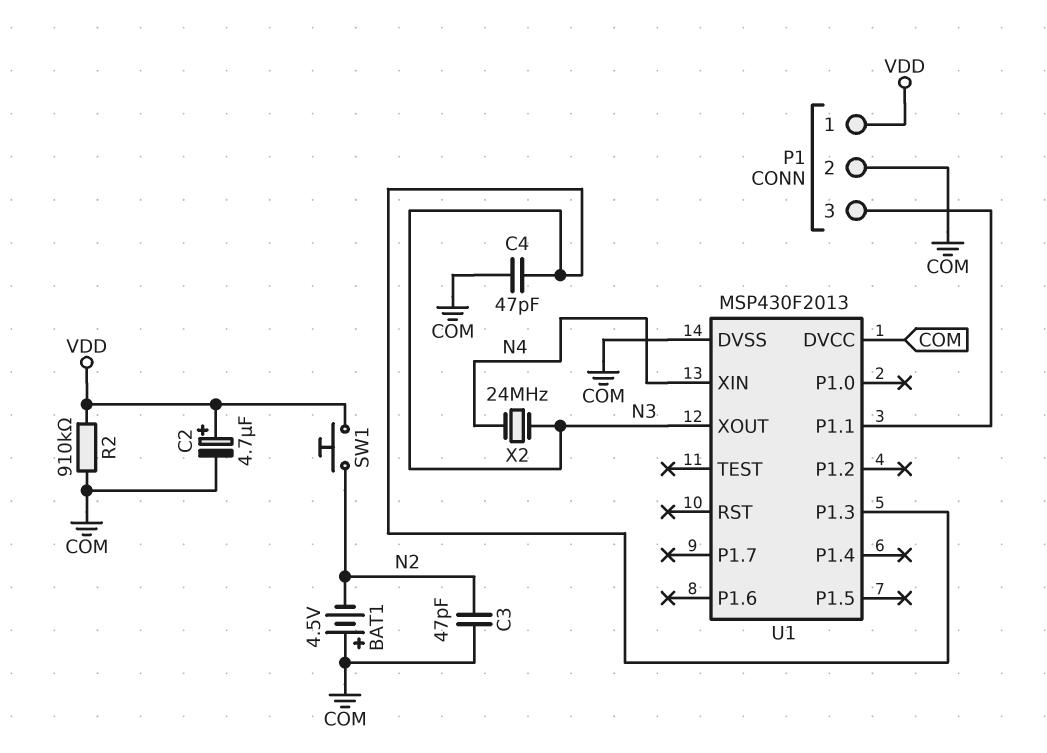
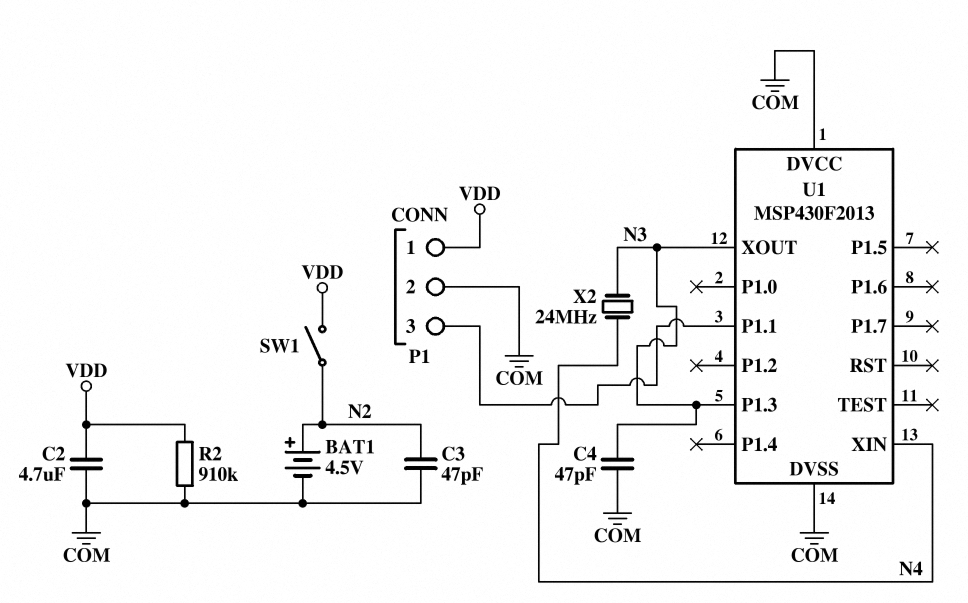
BAT1: 4.5V (plus COM, minus N2) -> 4.5V (plus N2, minus COM)
C2: 4.7uF (plus VDD, minus COM) -> 4.7uF (COM, VDD)
SW1: button (N2, VDD) -> switch (N2, VDD)

